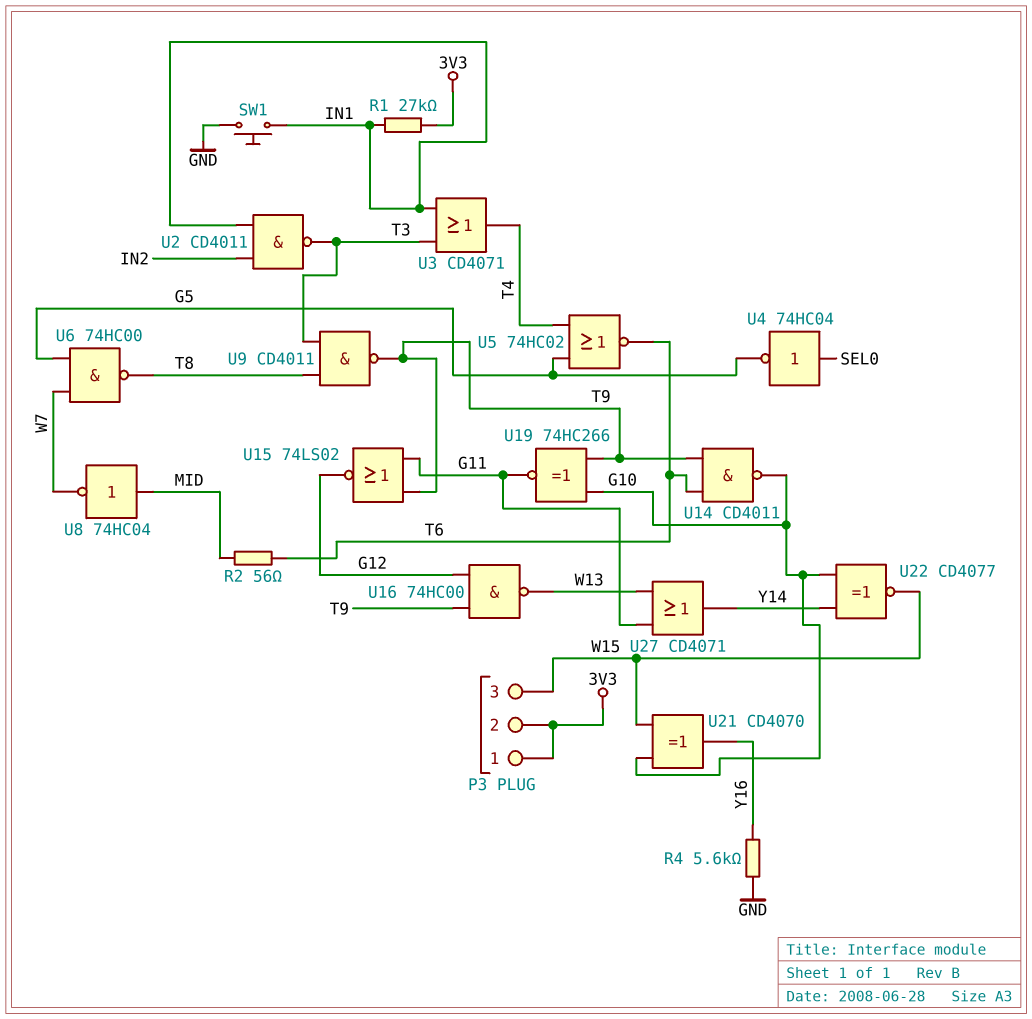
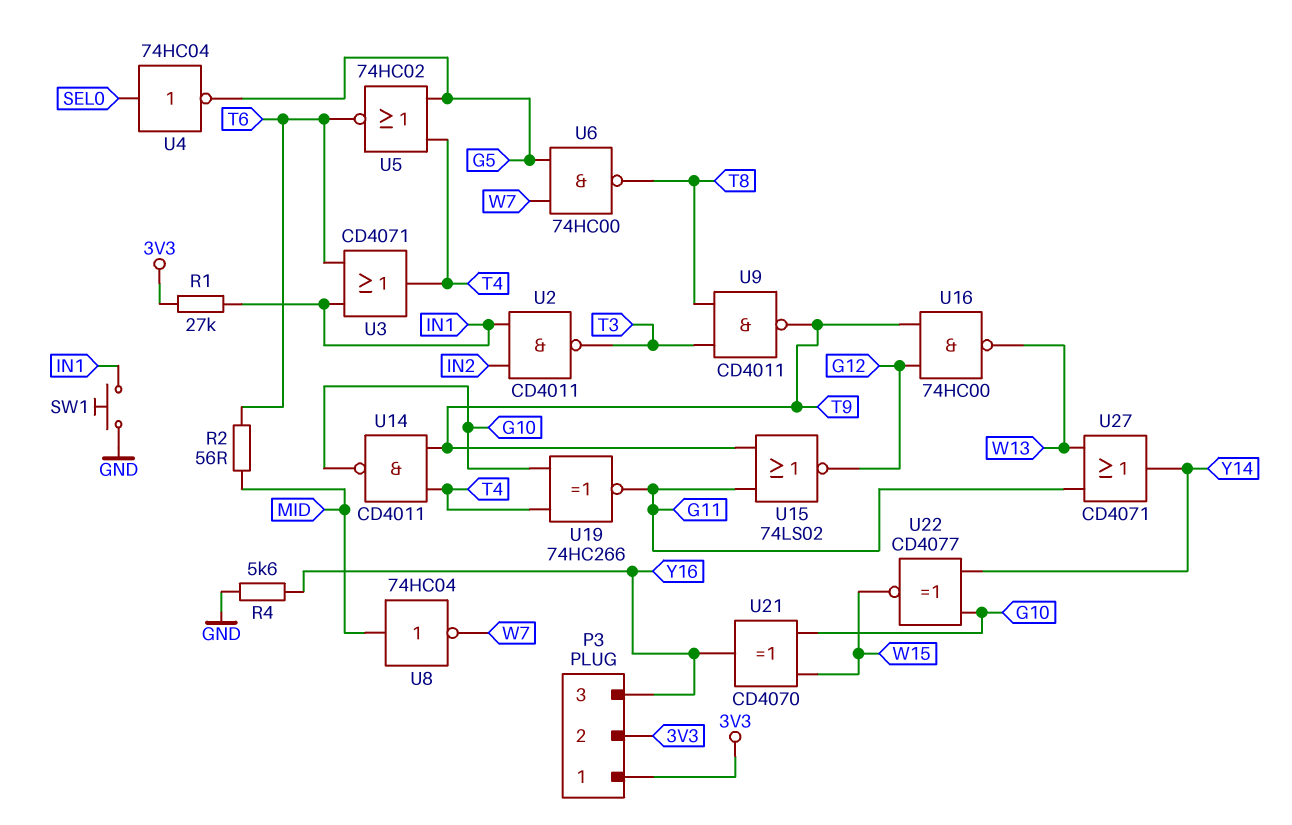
P3 pin 3: W15 -> Y16
U3: OR CD4071 (in IN1, in T3, out T4) -> OR CD4071 (in IN1, in T6, out T4)
U14: NAND CD4011 (in T6, in T9, out G10) -> NAND CD4011 (in T4, in T9, out G10)
U19: XNOR 74HC266 (in G10, in T9, out G11) -> XNOR 74HC266 (in G10, in T4, out G11)

